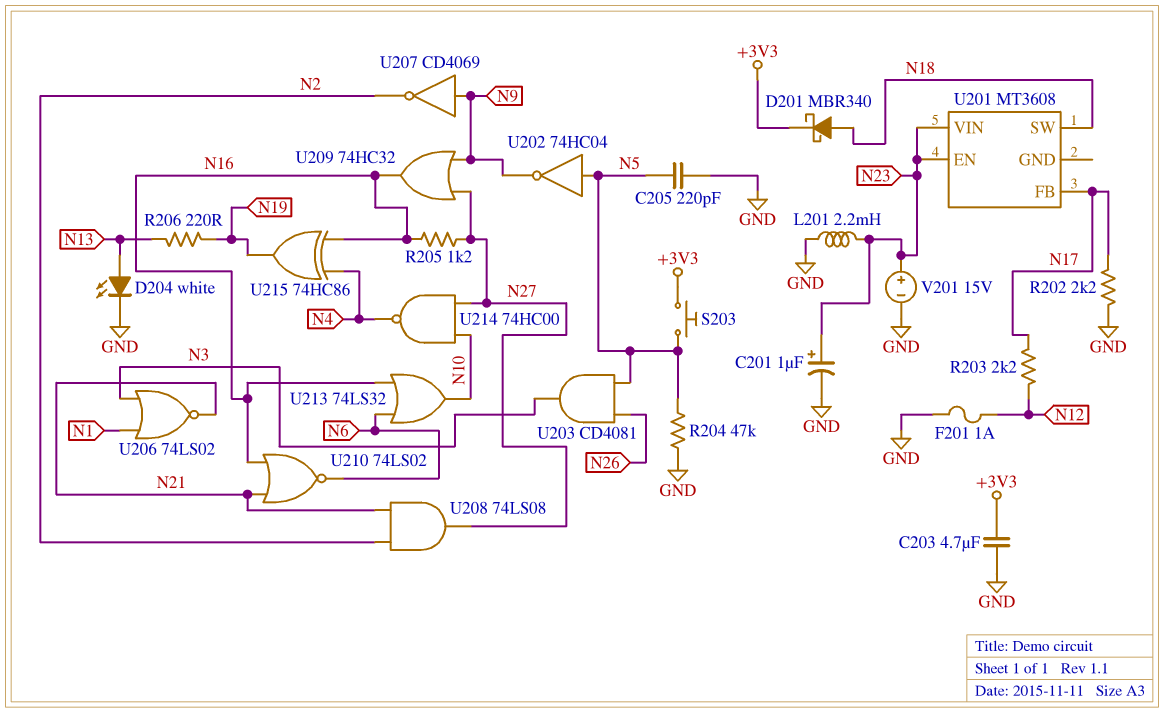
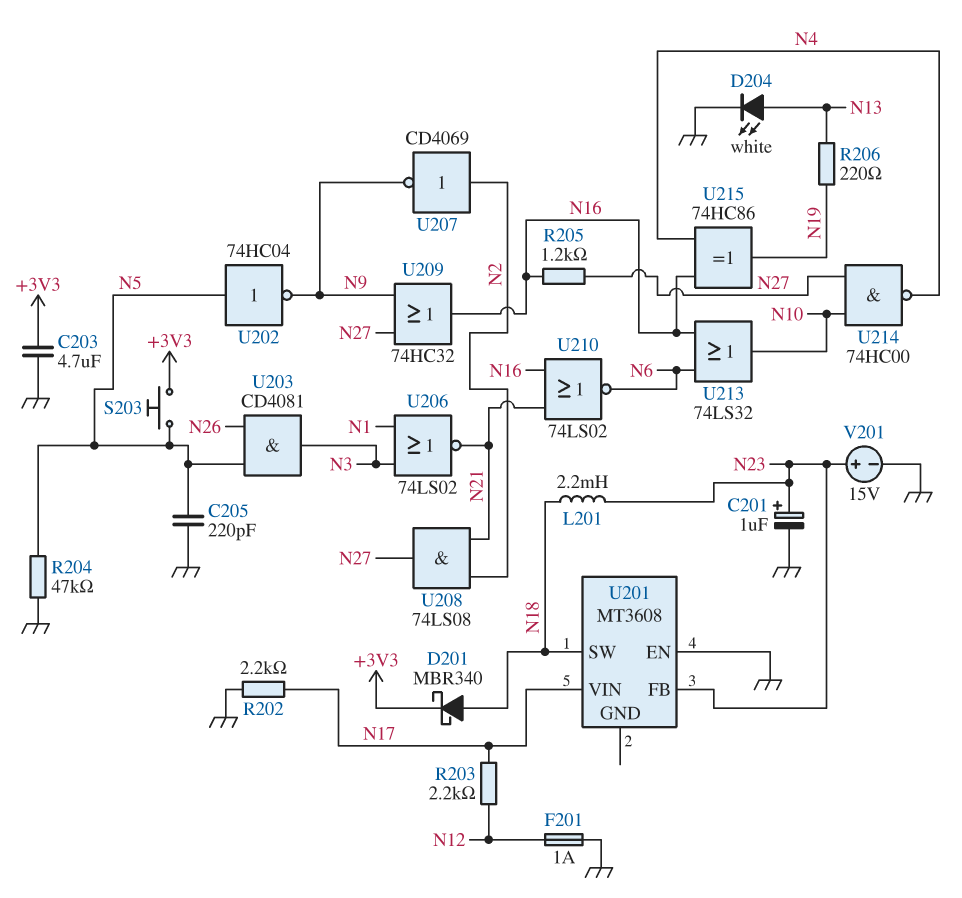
L201: 2.2mH (GND, N23) -> 2.2mH (N18, N23)
U201 pin EN: N23 -> GND
U201 pin FB: N17 -> N23
U201 pin VIN: N23 -> N17
U207: NOT CD4069 (in N9, out N2) -> NOT CD4069 (in N2, out N9)

